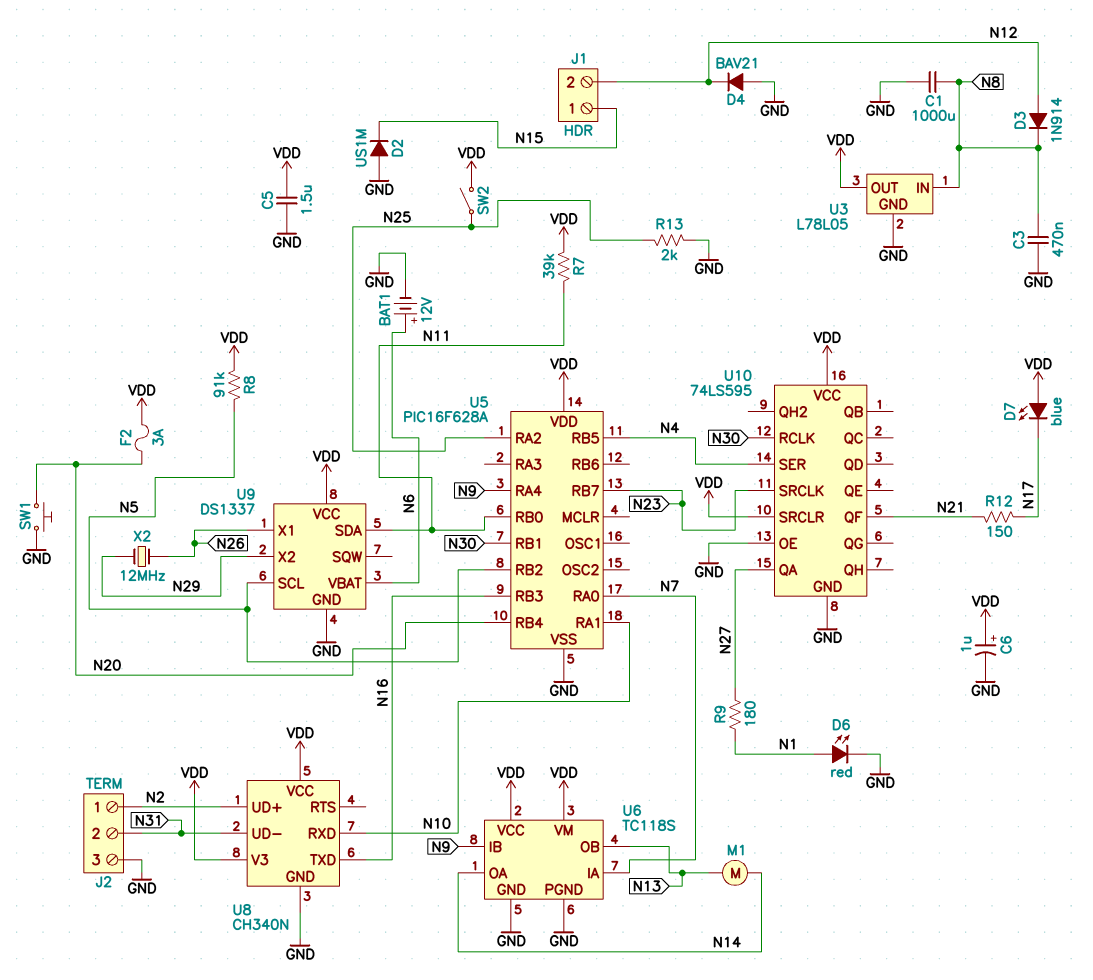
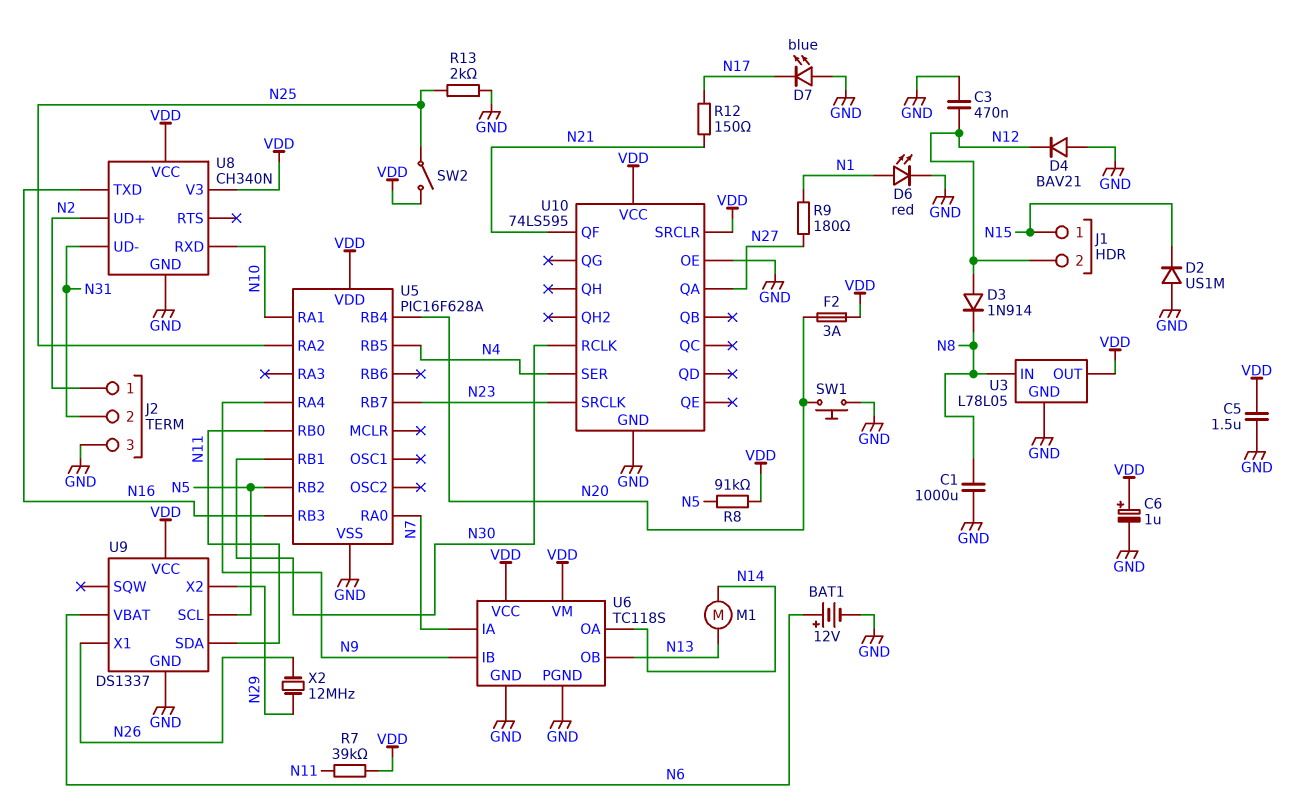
C3: 470nF (GND, N8) -> 470nF (GND, N12)
D7: LED blue (A VDD, K N17) -> LED blue (A GND, K N17)

